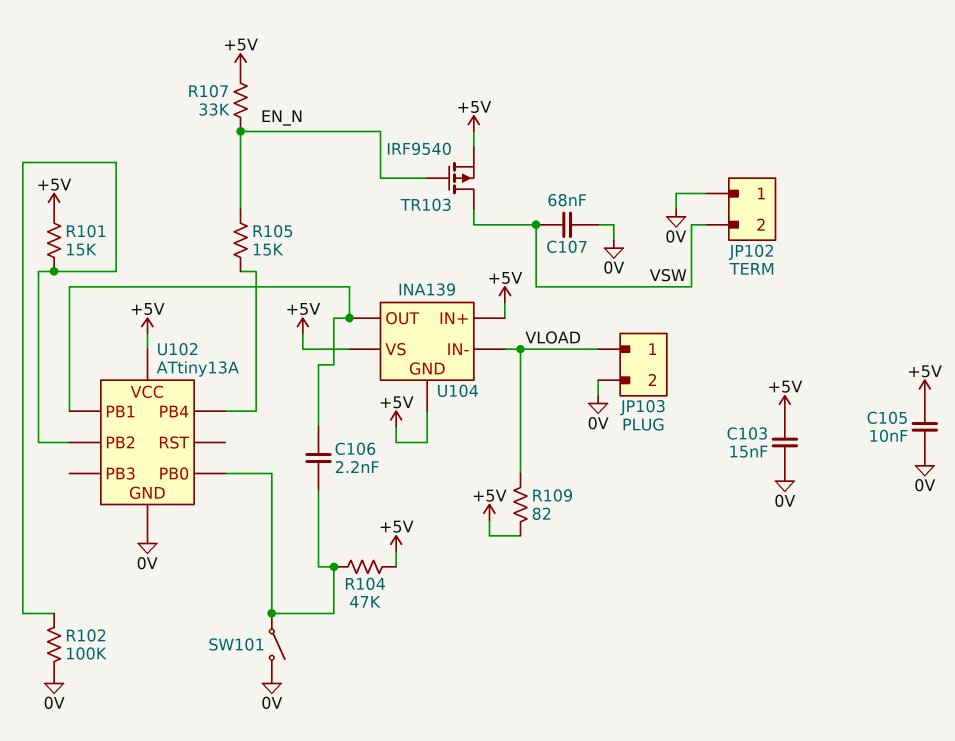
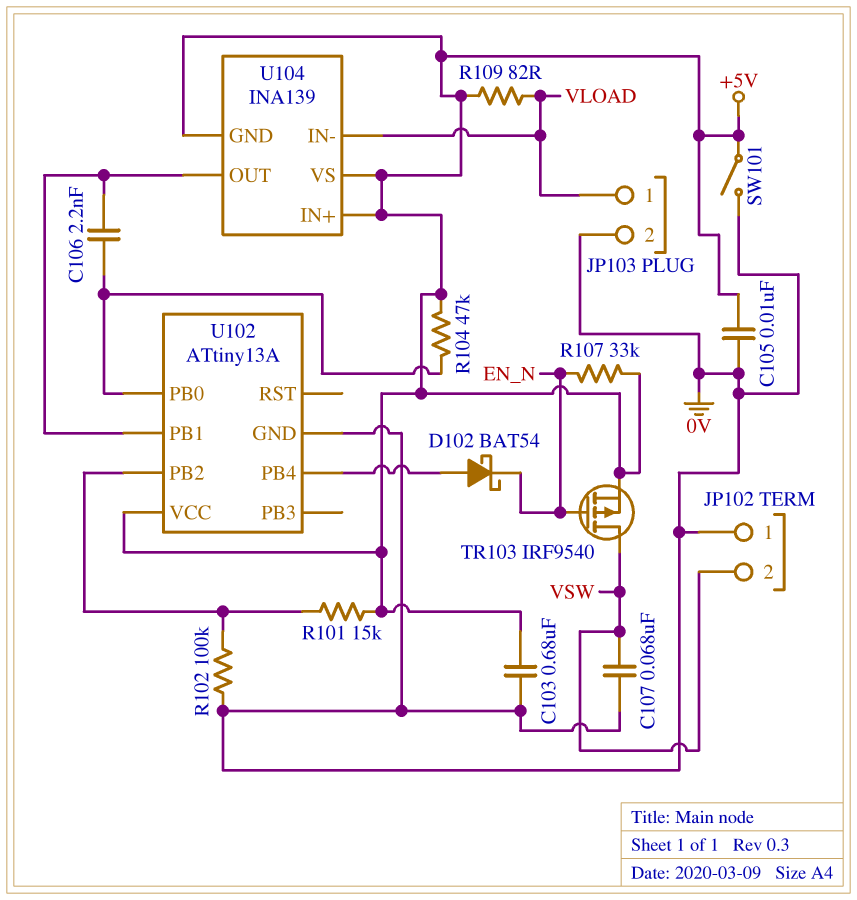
C103: 15nF (+5V, 0V) -> 680nF (+5V, 0V)
D102: none -> schottky BAT54 (A U102/PB4, K EN_N)
R105: 15k (EN_N, U102/PB4) -> none
SW101: switch (0V, U102/PB0) -> switch (+5V, 0V)

